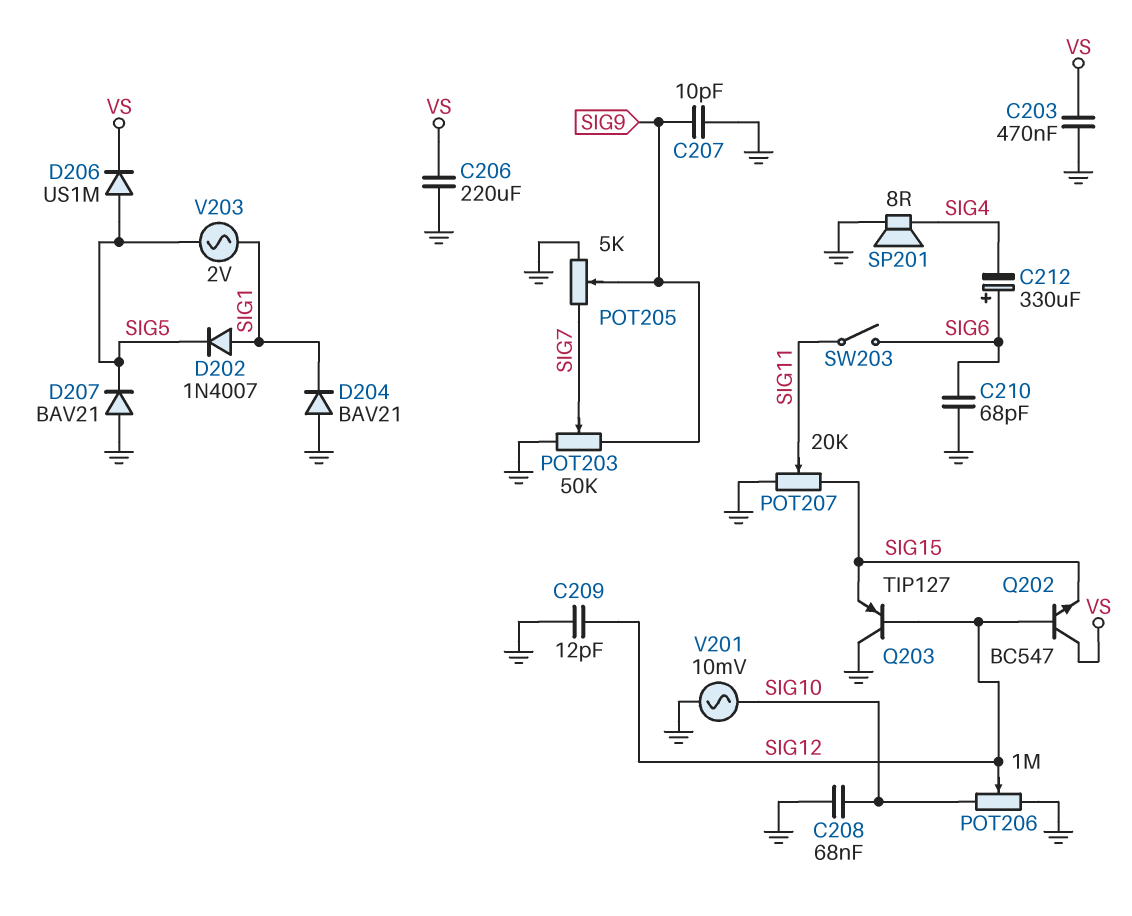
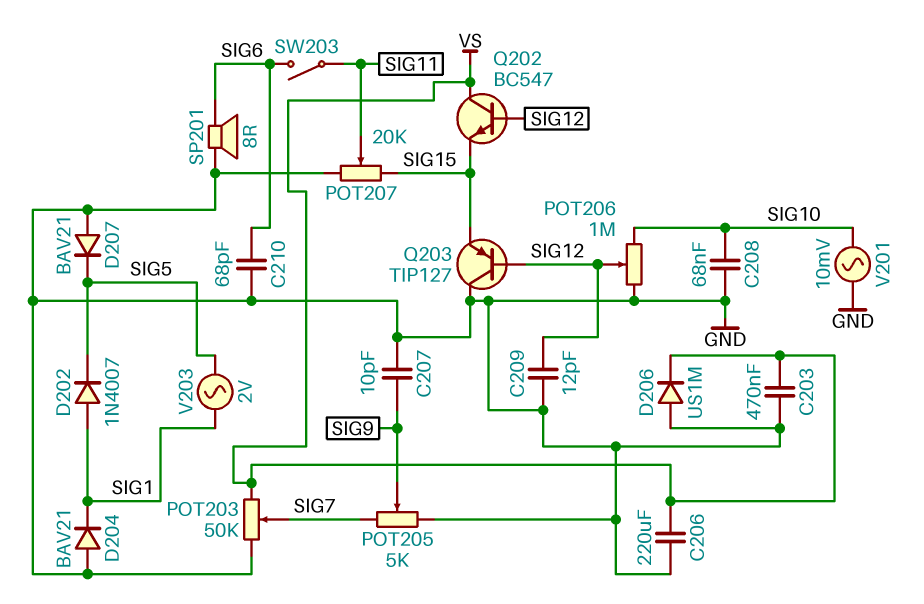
C212: 330uF (plus SIG6, minus SIG4) -> none
D206: diode US1M (A SIG5, K VS) -> diode US1M (A GND, K VS)
POT203: 50k (GND, SIG9, wiper SIG7) -> 50k (GND, VS, wiper SIG7)
SP201: speaker 8R (GND, SIG4) -> speaker 8R (GND, SIG6)

